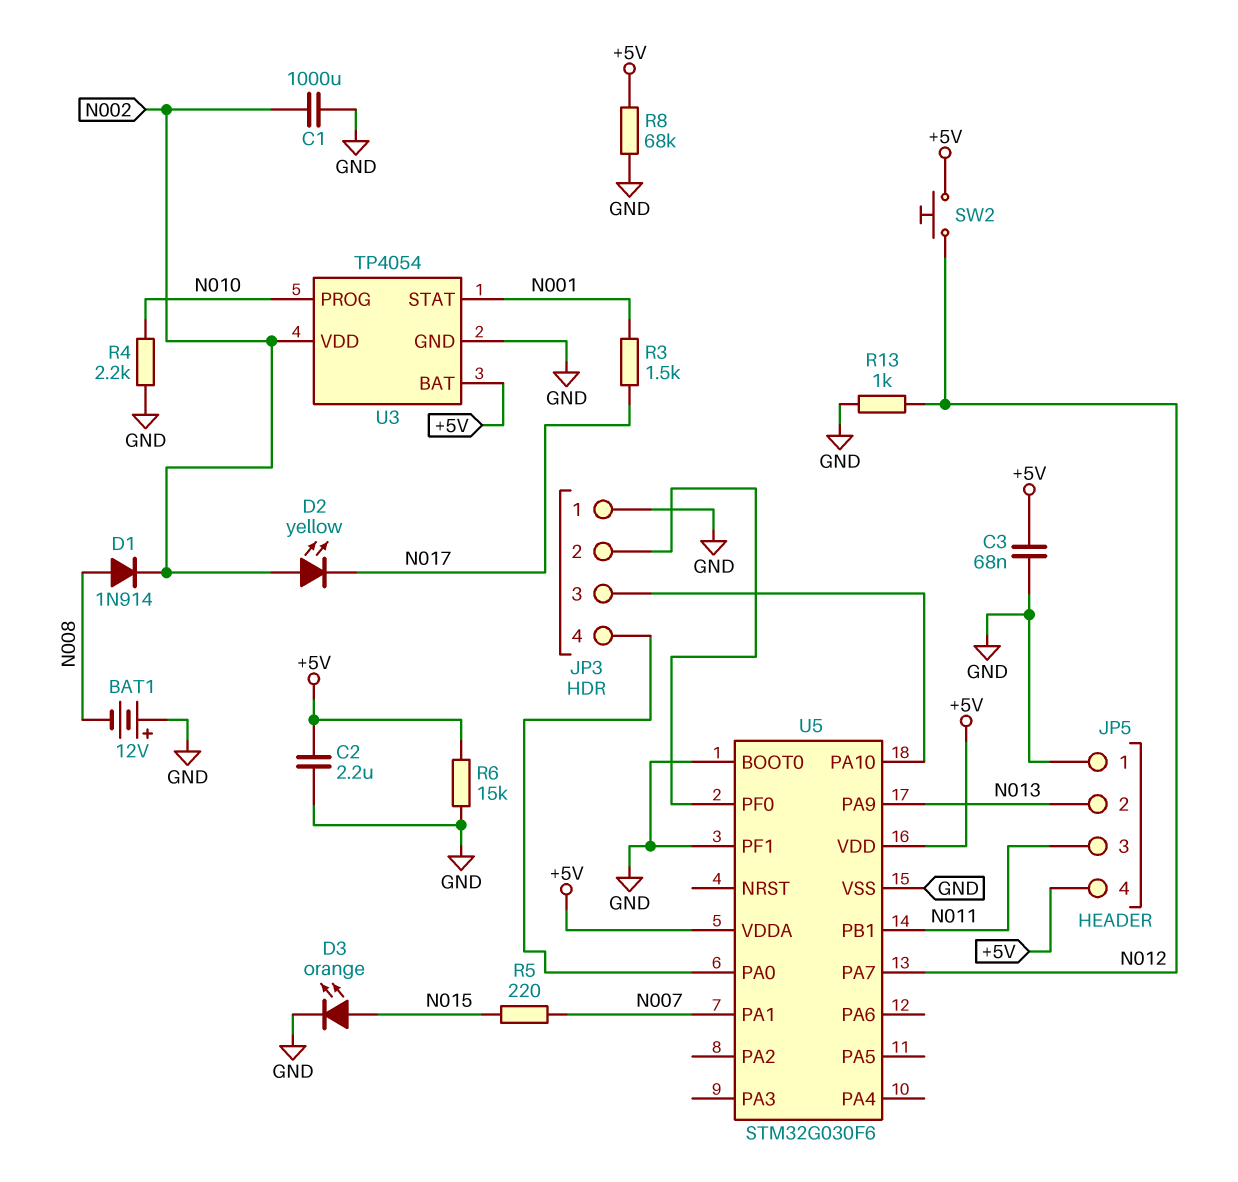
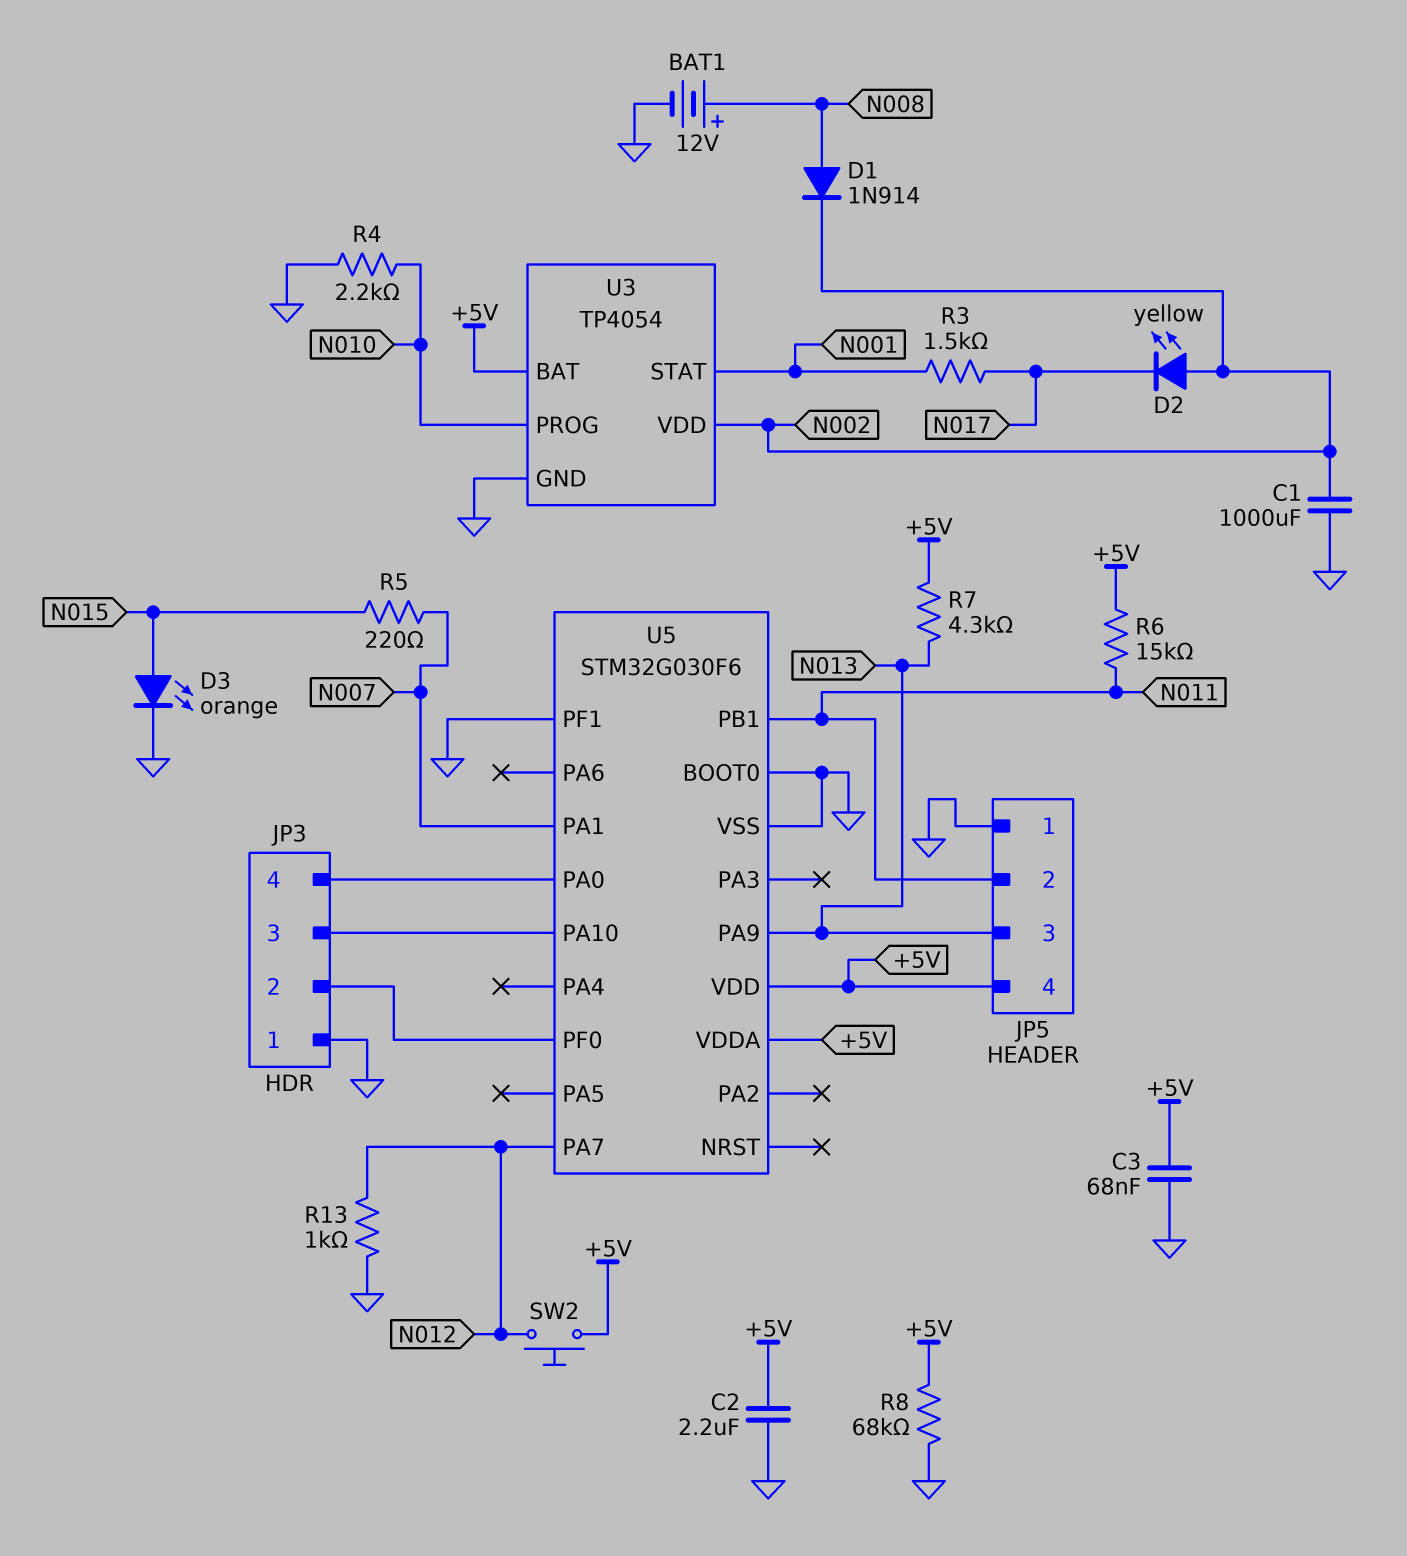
BAT1: 12V (plus GND, minus N008) -> 12V (plus N008, minus GND)
JP5 pin 2: N013 -> N011
JP5 pin 3: N011 -> N013
R6: 15k (+5V, GND) -> 15k (+5V, N011)
R7: none -> 4.3k (+5V, N013)

